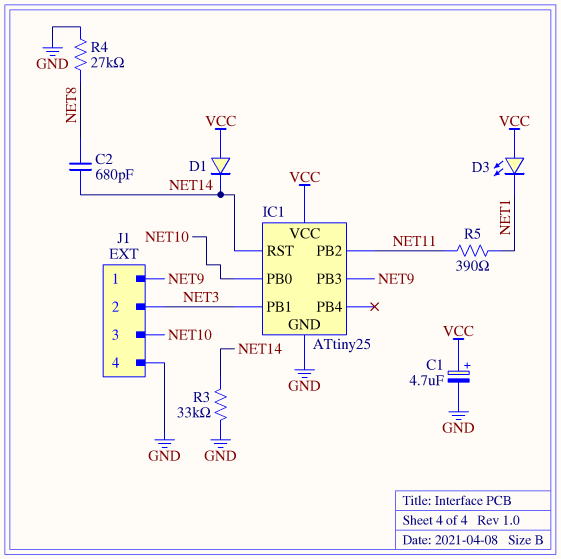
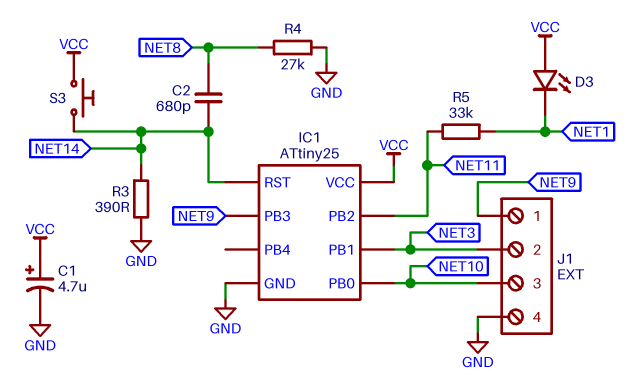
D1: diode (A VCC, K NET14) -> none
R3: 33k (GND, NET14) -> 390 (GND, NET14)
R5: 390 (NET1, NET11) -> 33k (NET1, NET11)
S3: none -> button (NET14, VCC)

